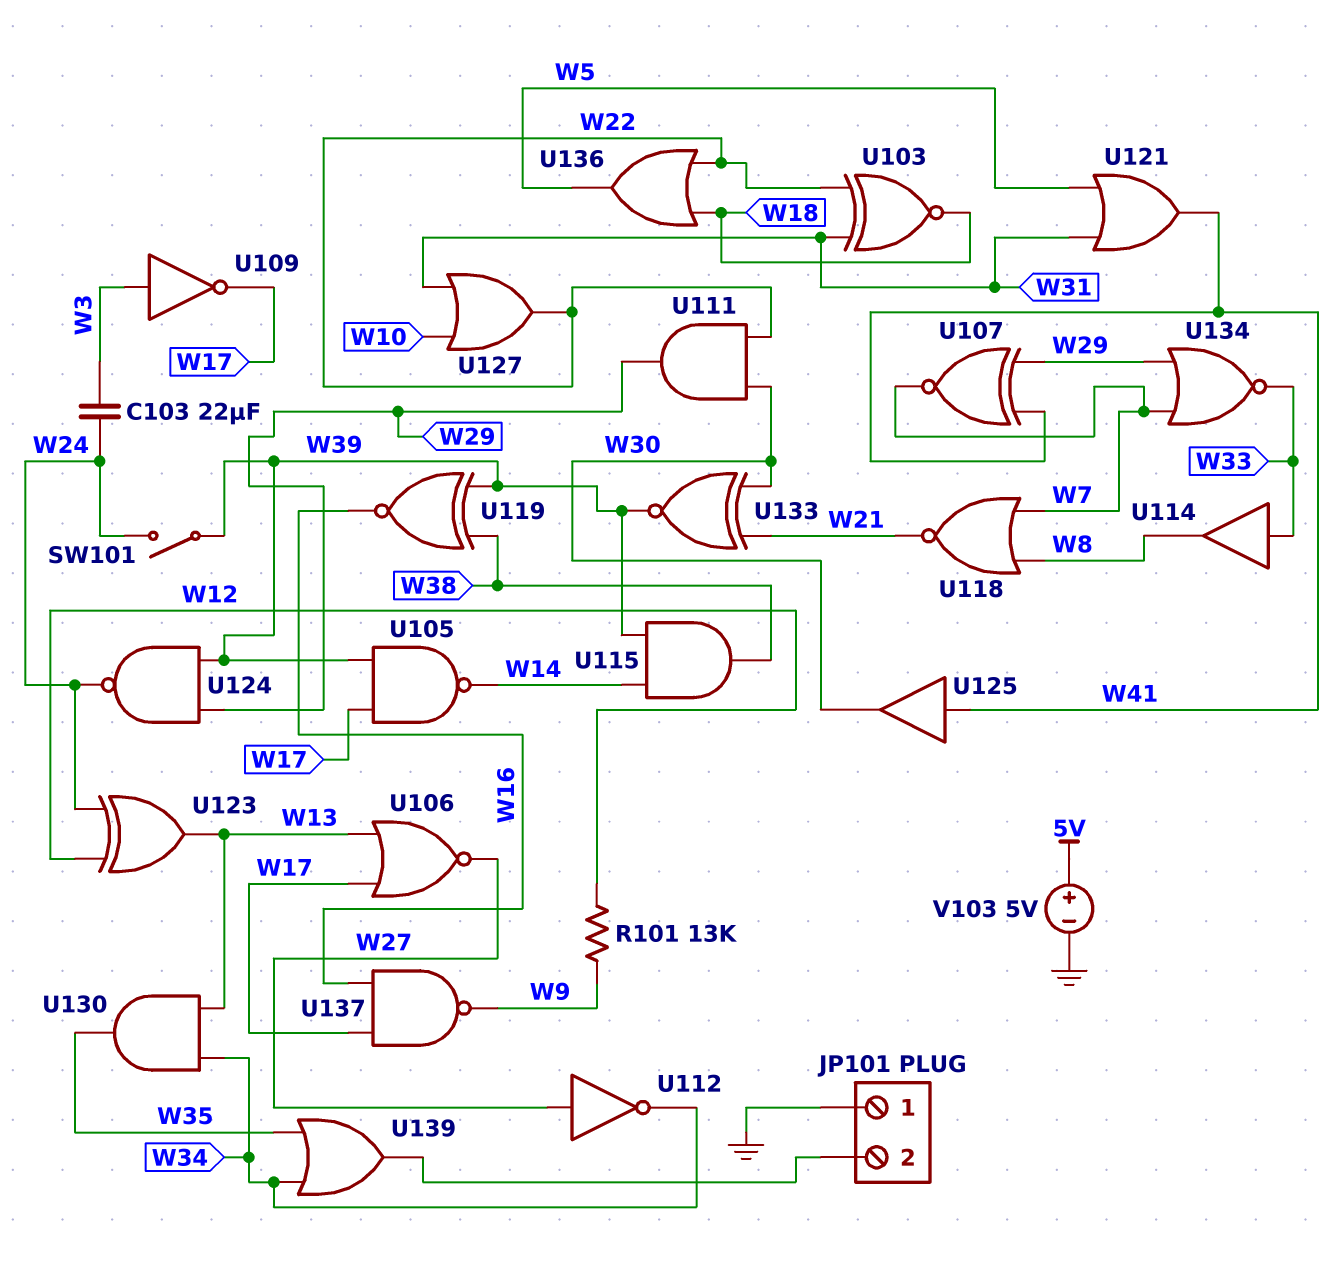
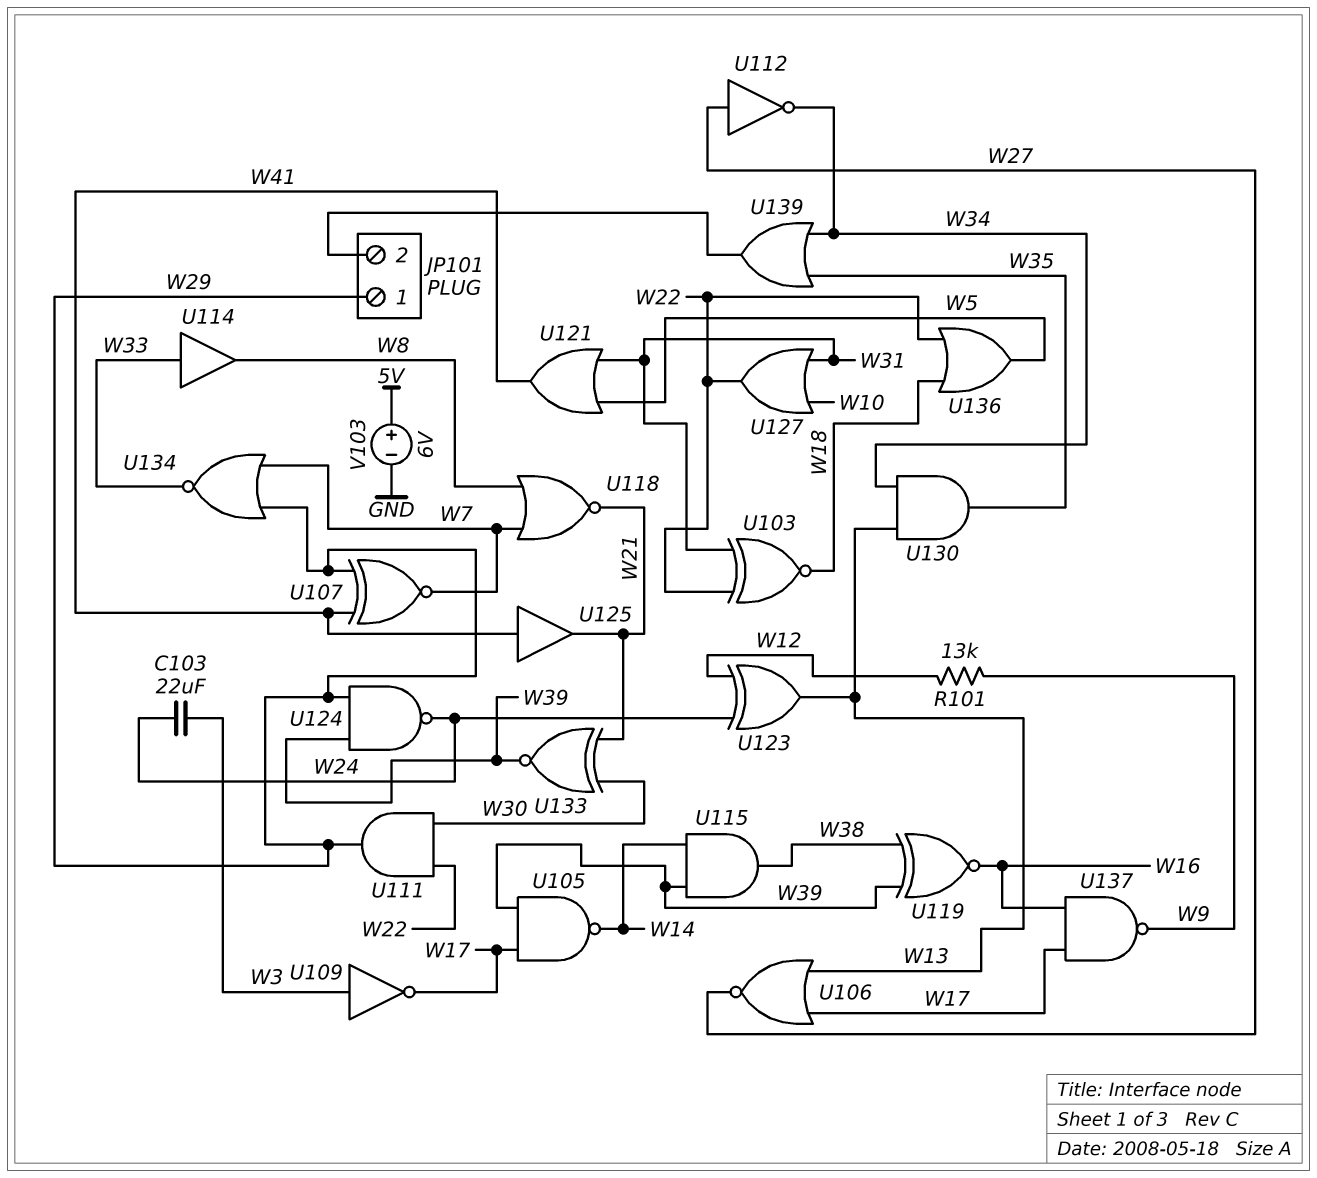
JP101 pin 1: GND -> W29
SW101: switch (W24, W39) -> none
U125: buffer (in W41, out W30) -> buffer (in W41, out W21)
V103: 5V (plus 5V, minus GND) -> 6V (plus 5V, minus GND)

